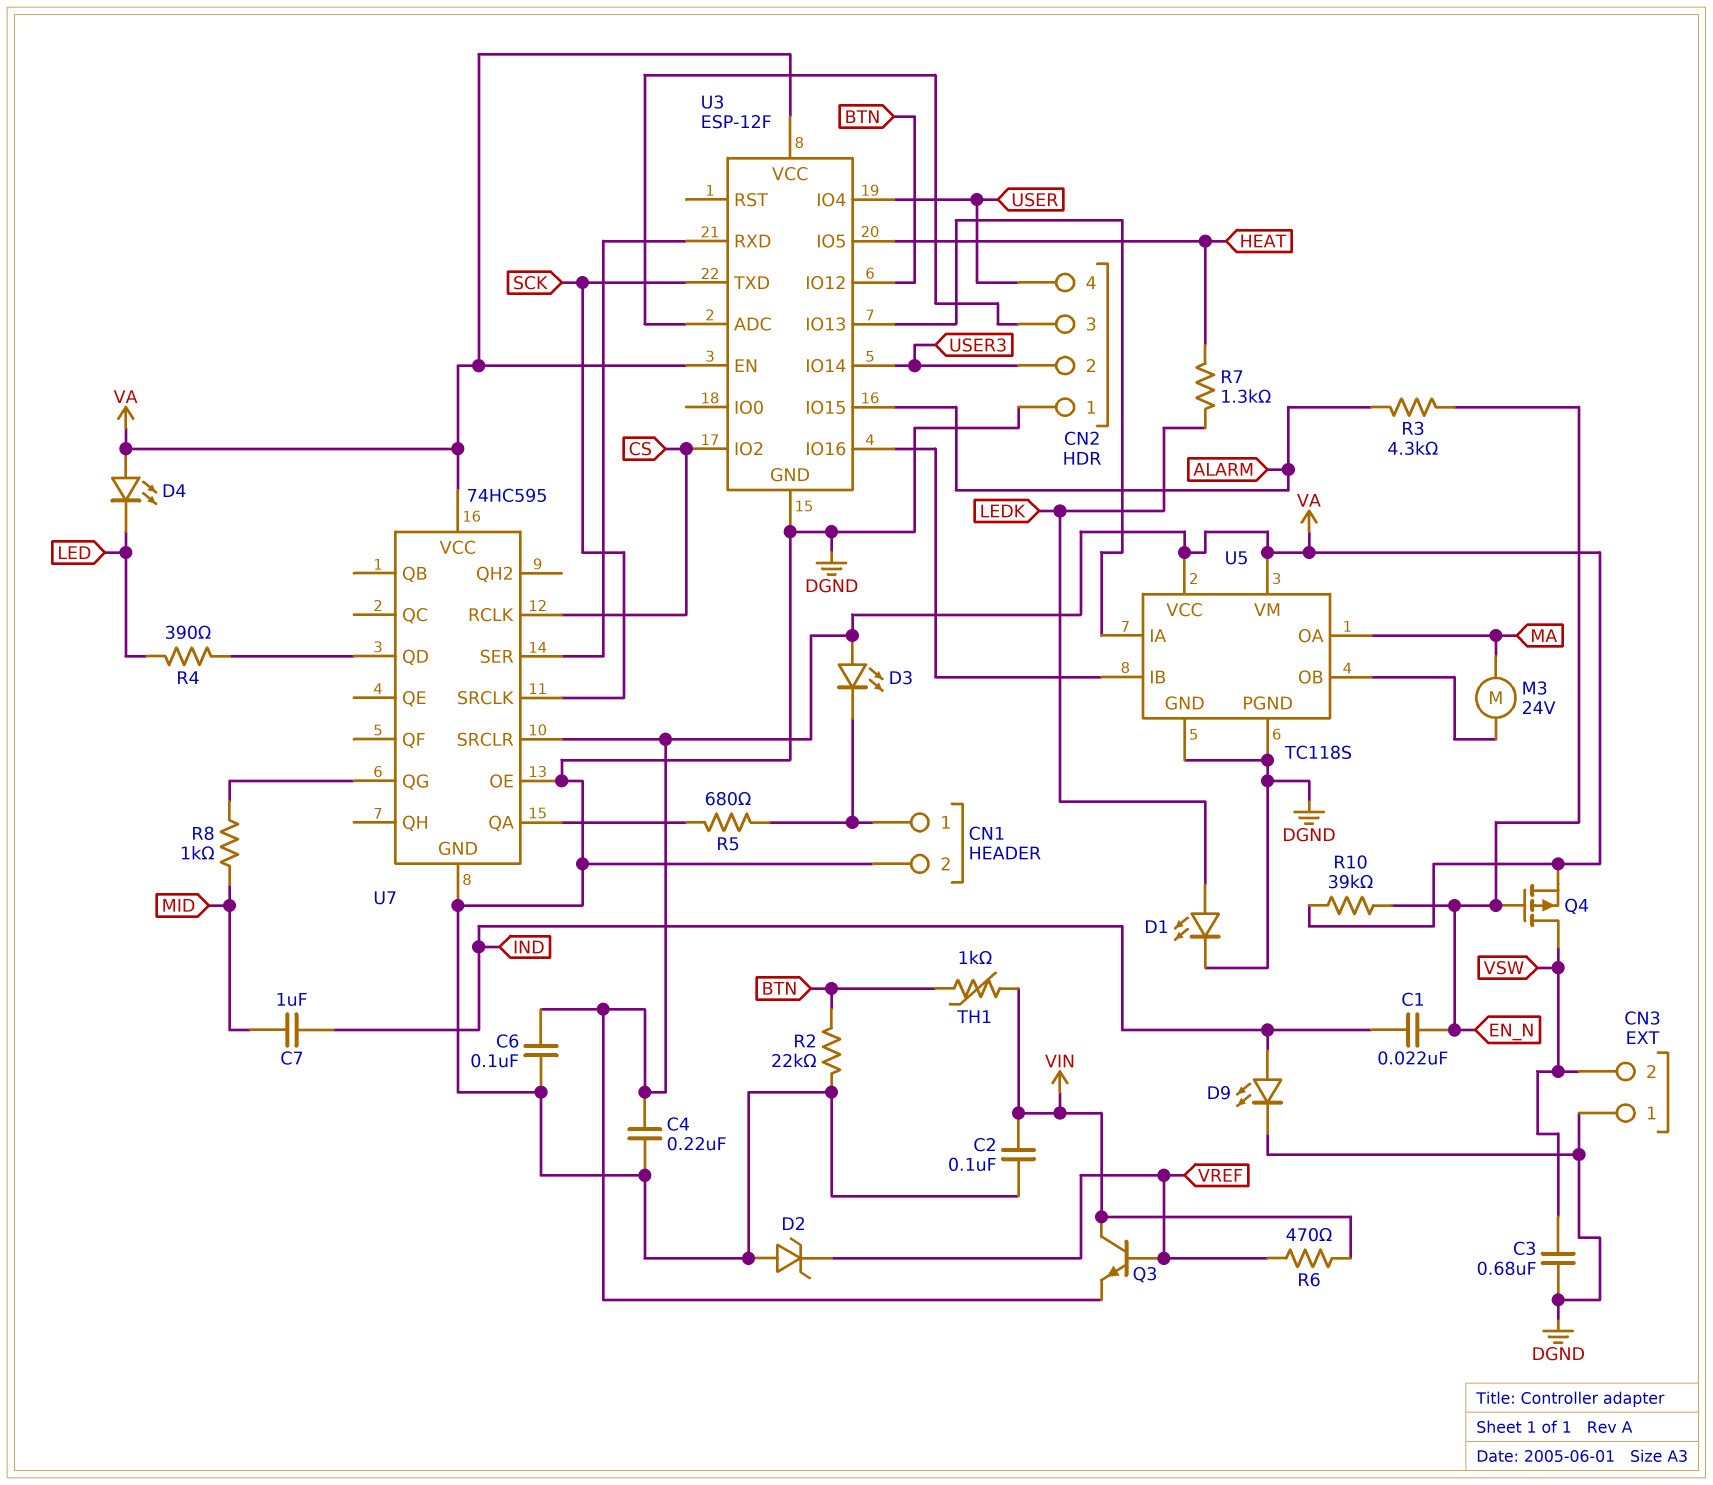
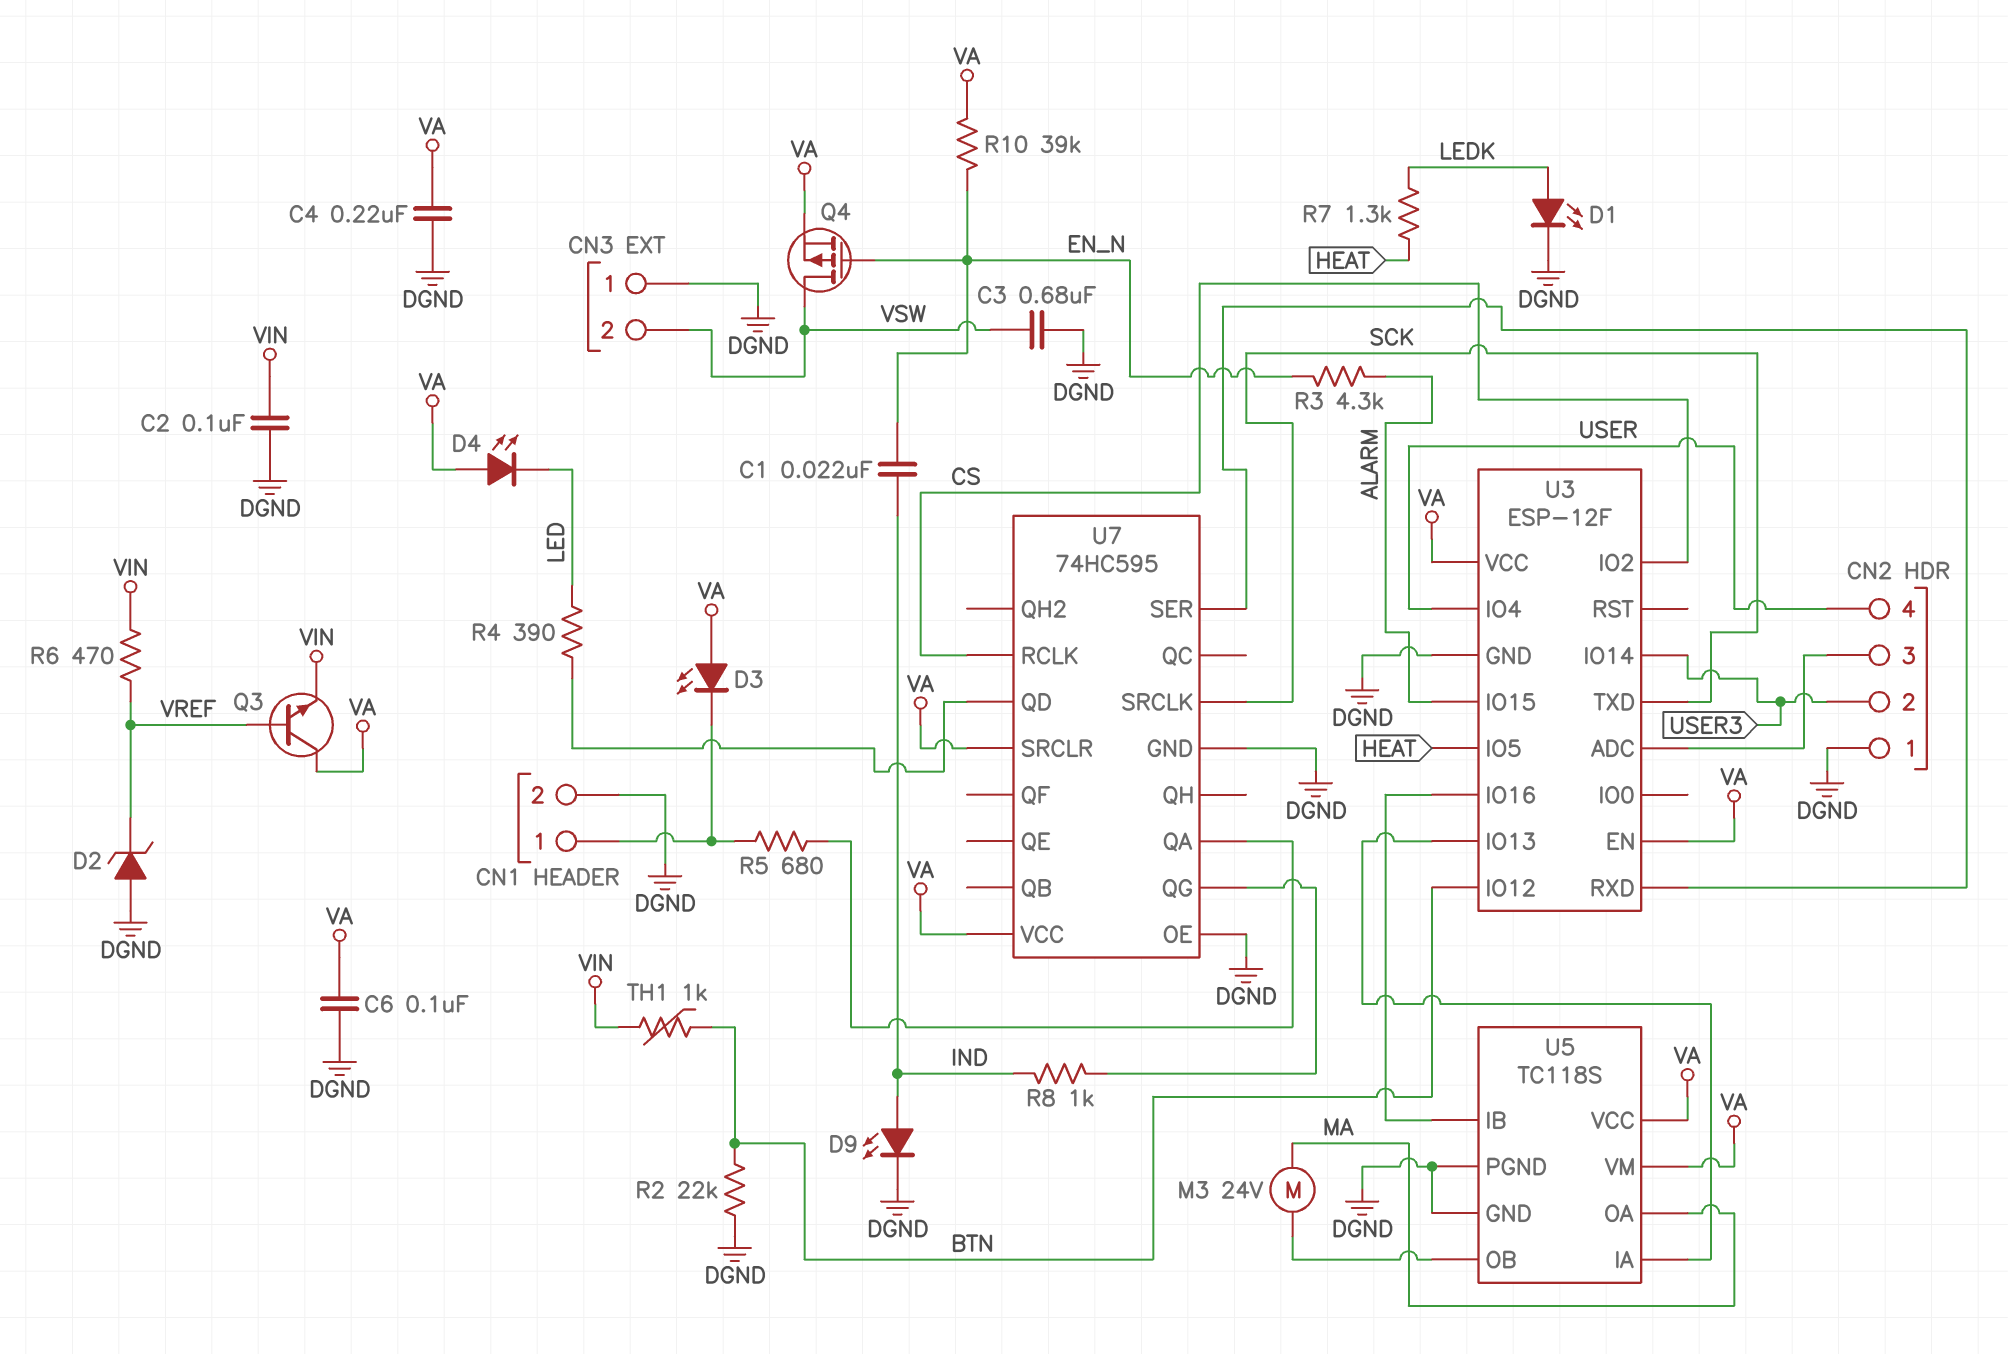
C7: 1uF (IND, MID) -> none
Q3: NPN (B VREF, C VIN, E VA) -> NPN (B VREF, C VA, E VIN)
R8: 1k (MID, U7/QG) -> 1k (IND, U7/QG)

